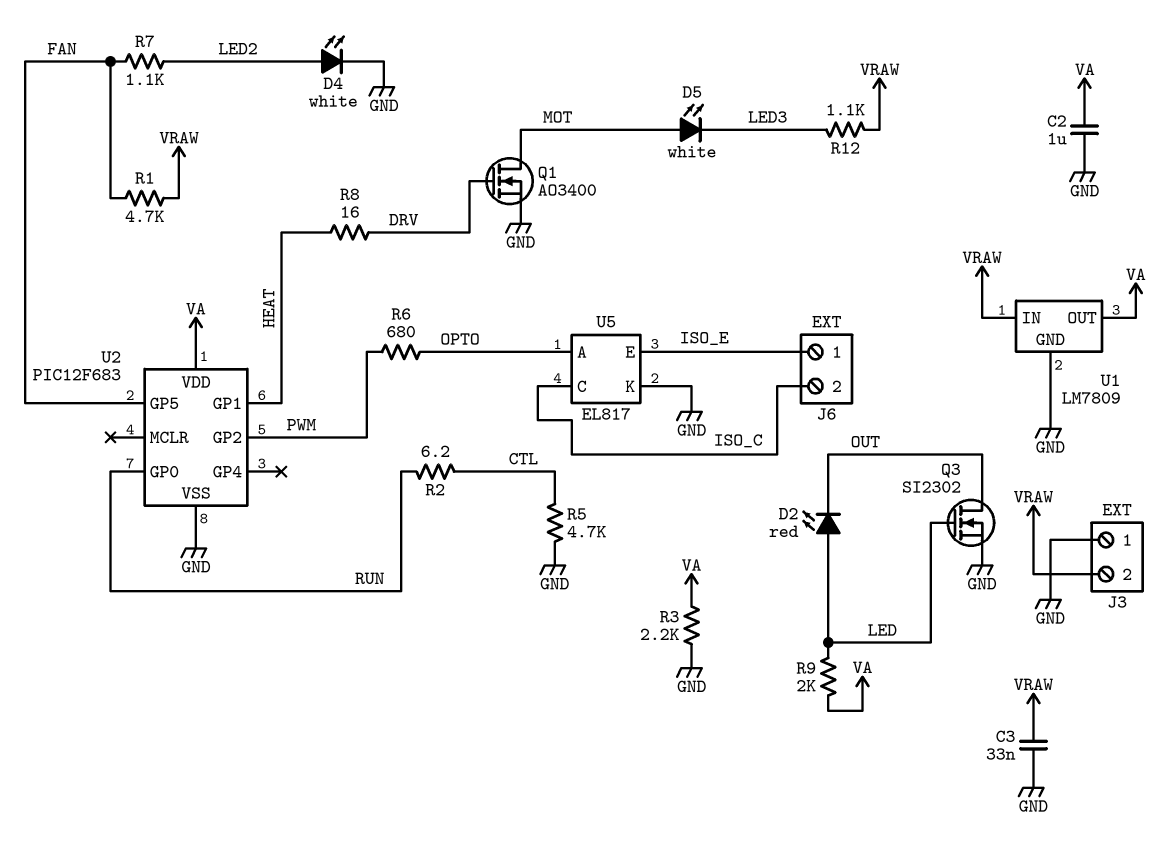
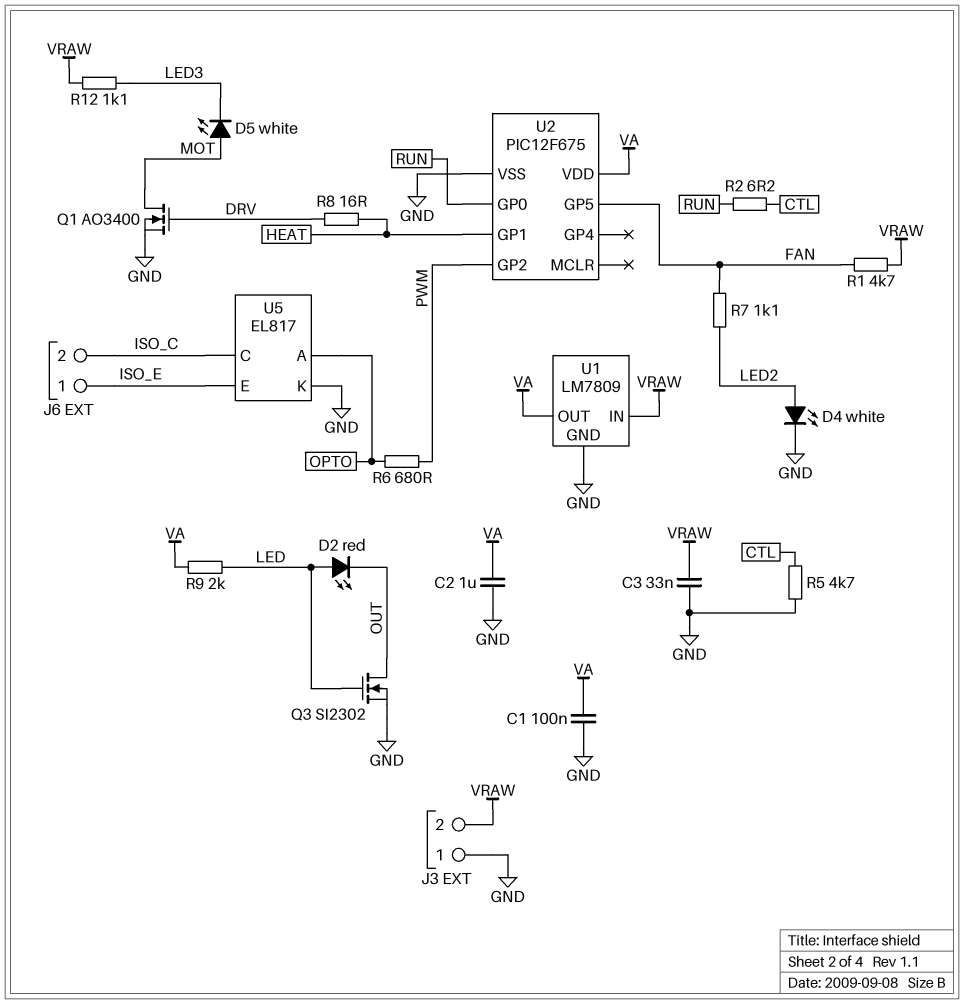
C1: none -> 100nF (GND, VA)
R3: 2.2k (GND, VA) -> none
U2: PIC12F683 -> PIC12F675

